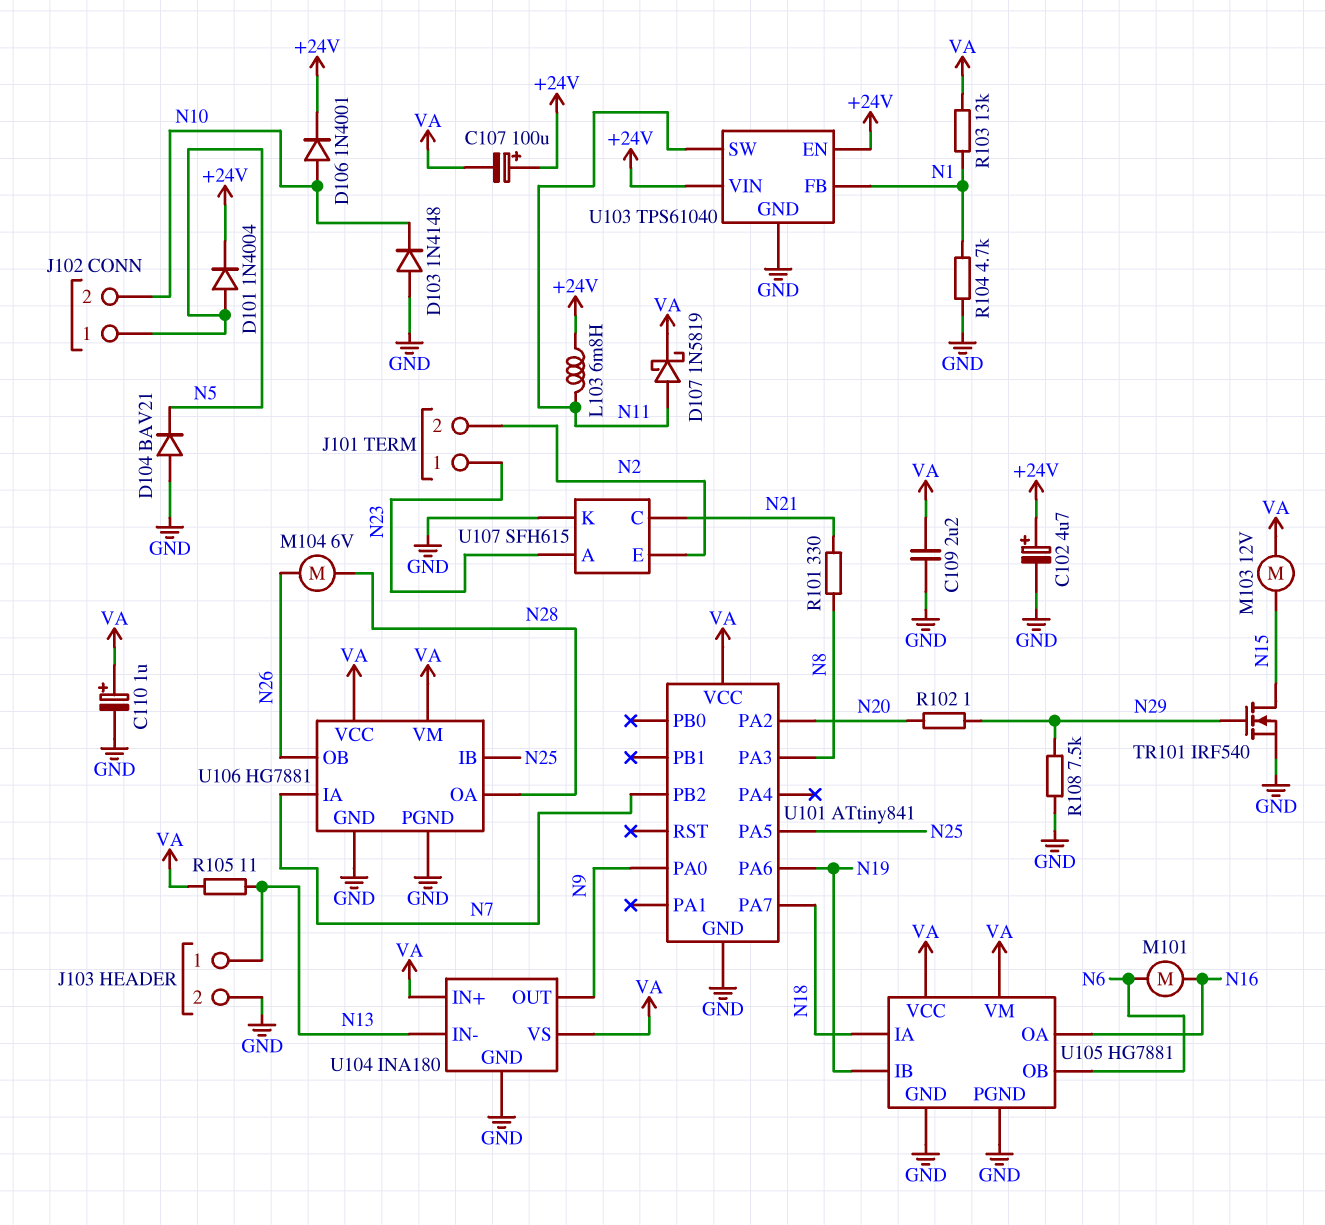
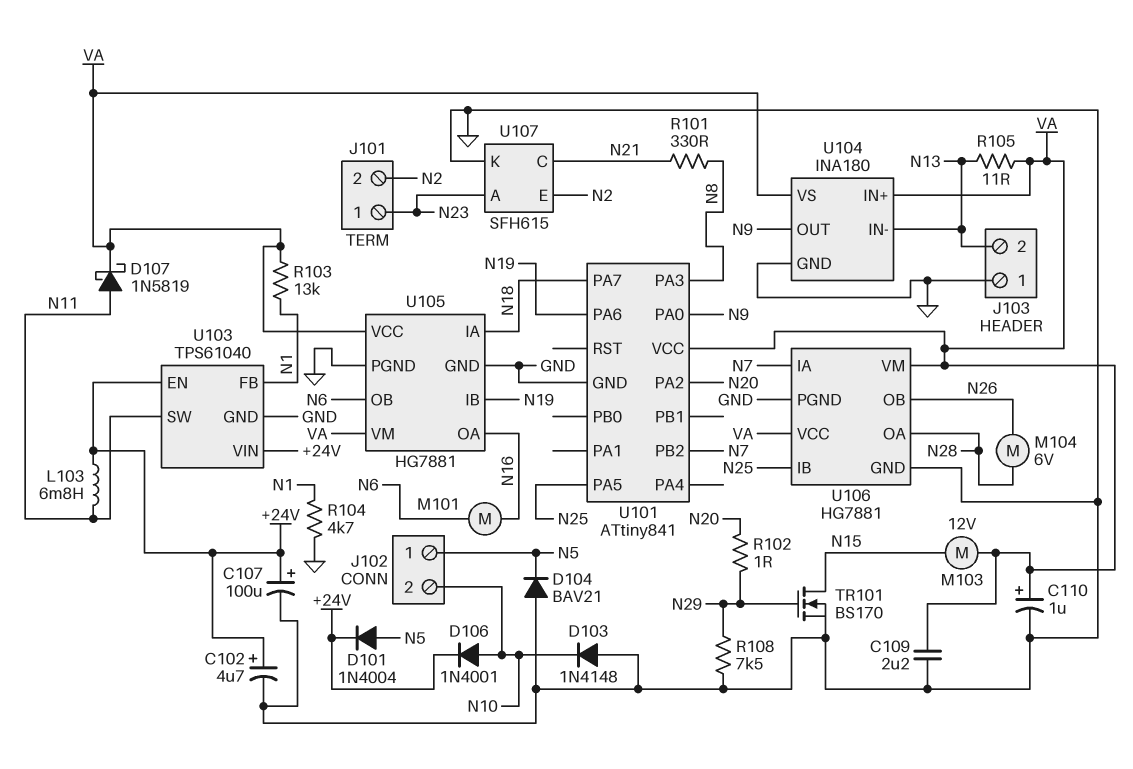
C107: 100uF (plus +24V, minus VA) -> 100uF (plus +24V, minus GND)
J103 pin 1: N13 -> GND
J103 pin 2: GND -> N13
TR101: NMOS IRF540 (G N29, D N15, S GND) -> NMOS BS170 (G N29, D N15, S GND)

